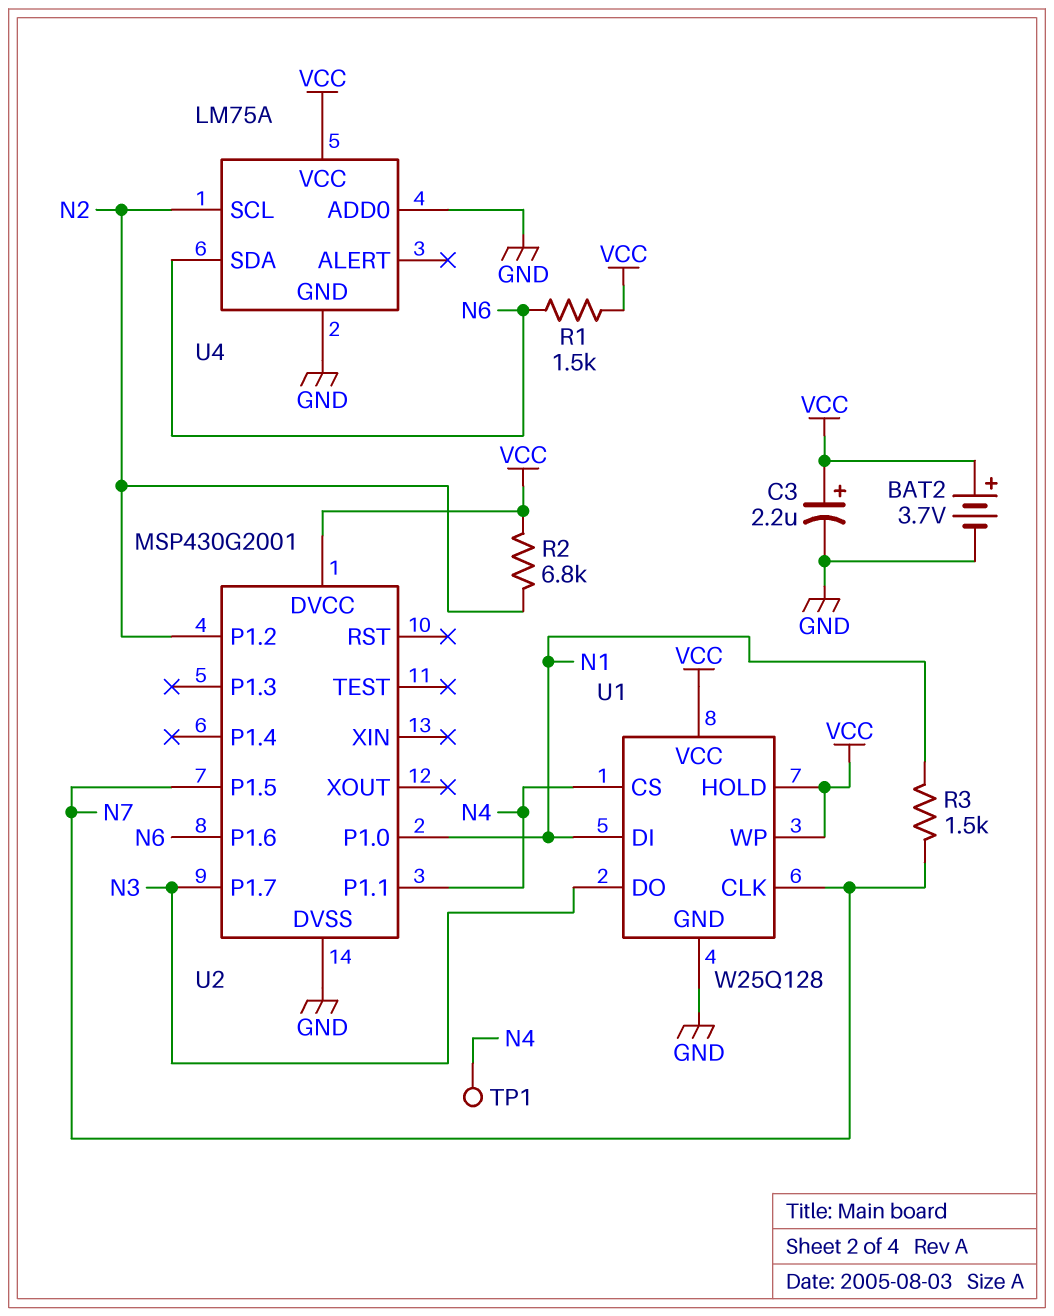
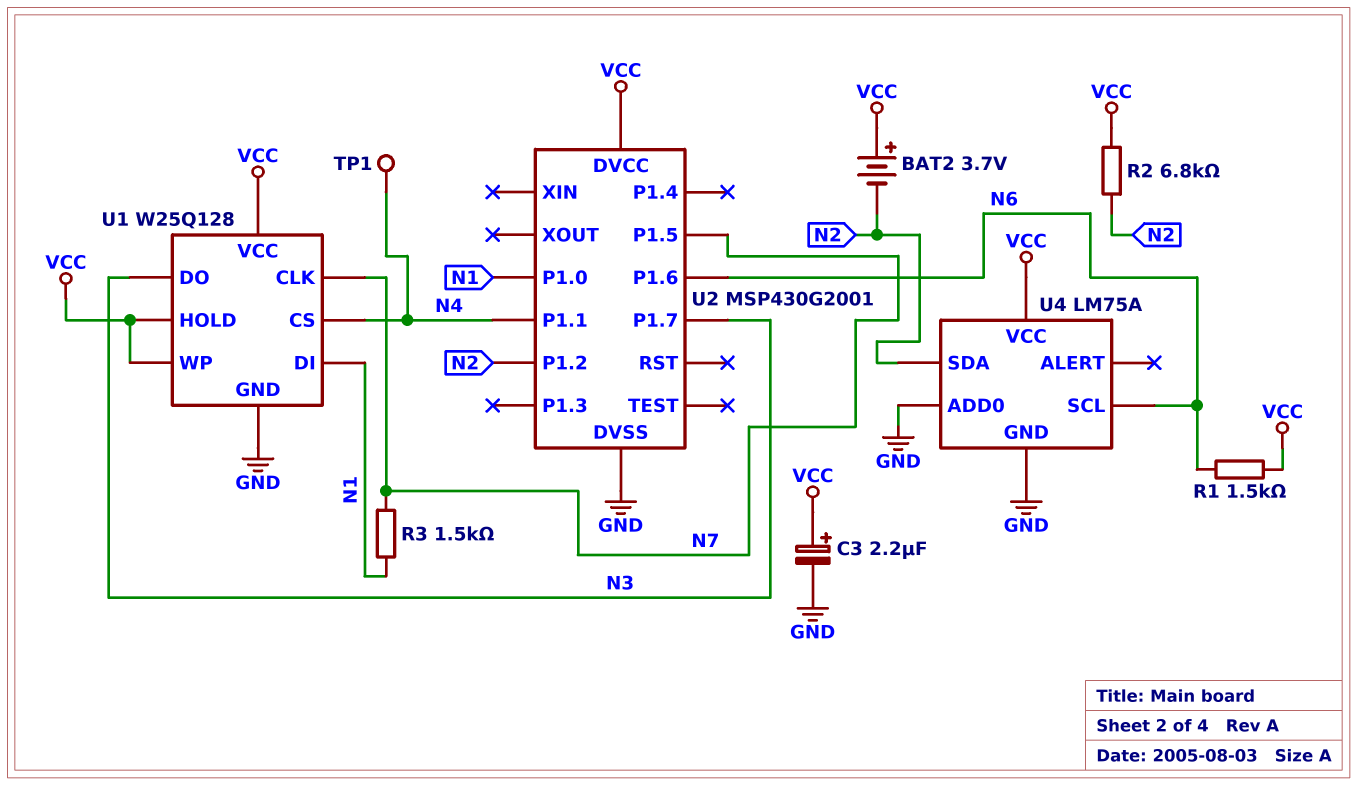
BAT2: 3.7V (plus VCC, minus GND) -> 3.7V (plus VCC, minus N2)
U4 pin SCL: N2 -> N6
U4 pin SDA: N6 -> N2

